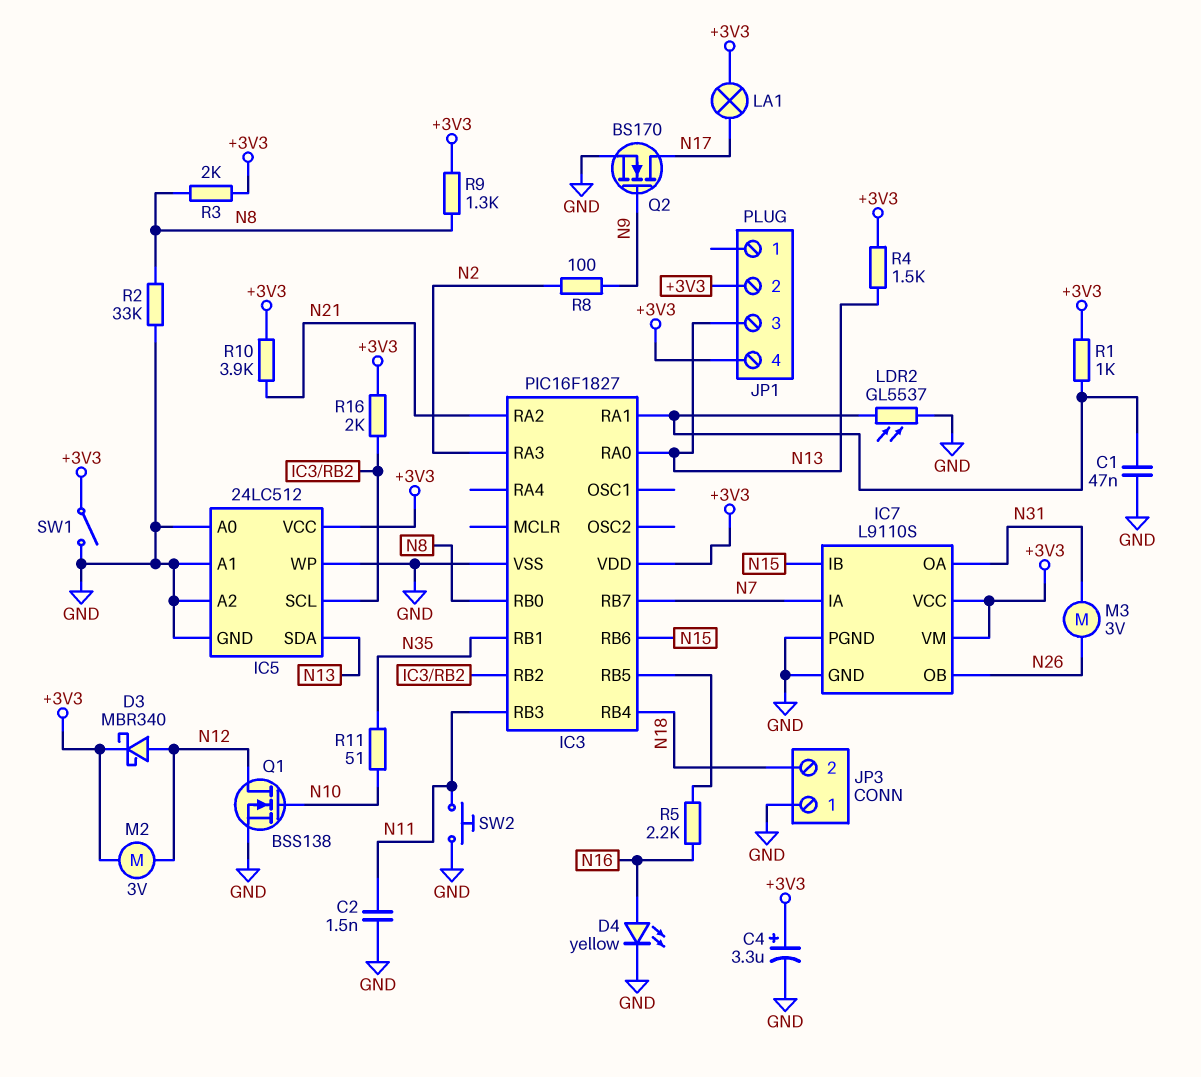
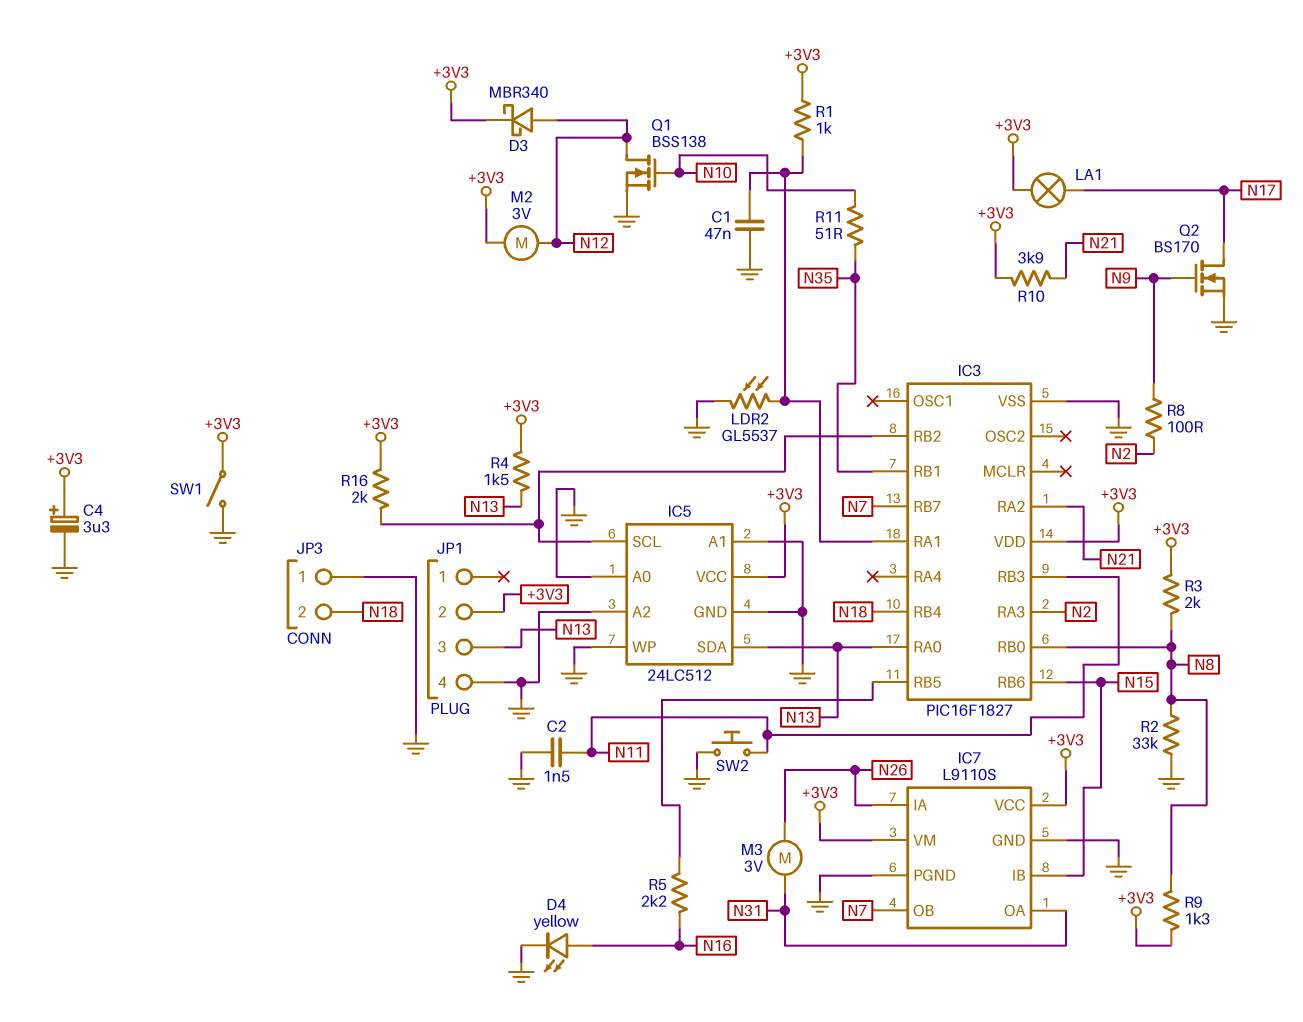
IC7 pin IA: N7 -> N26
IC7 pin OB: N26 -> N7
JP1 pin 4: +3V3 -> GND

